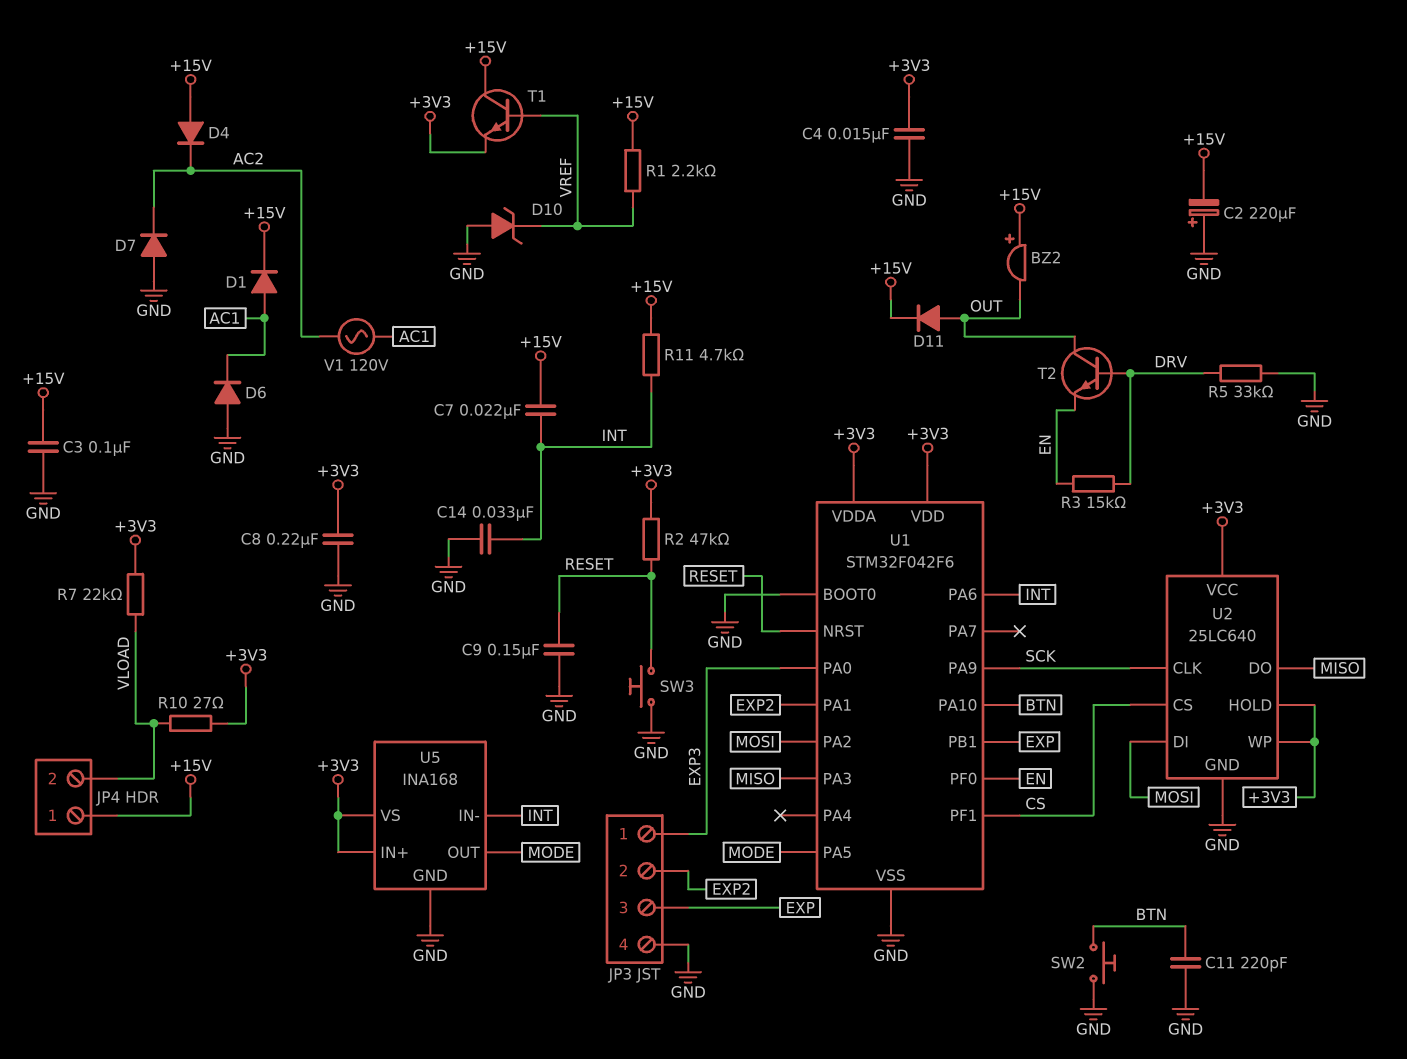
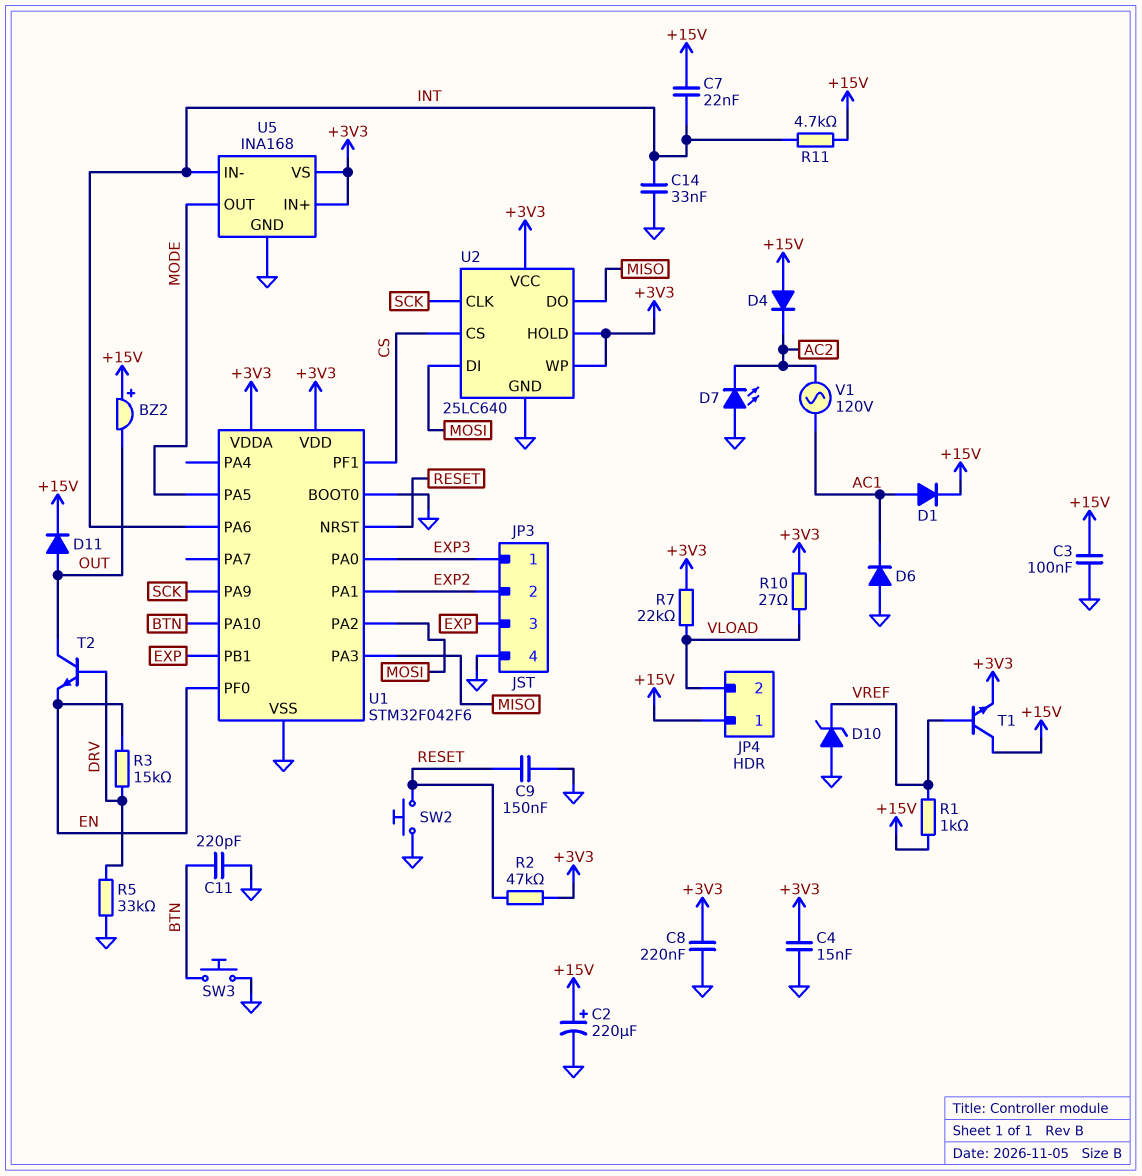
C2: 220uF (plus GND, minus +15V) -> 220uF (plus +15V, minus GND)
D7: diode (A GND, K AC2) -> LED (A GND, K AC2)
R1: 2.2k (+15V, VREF) -> 1k (+15V, VREF)
SW2: button (BTN, GND) -> button (GND, RESET)
SW3: button (GND, RESET) -> button (BTN, GND)

